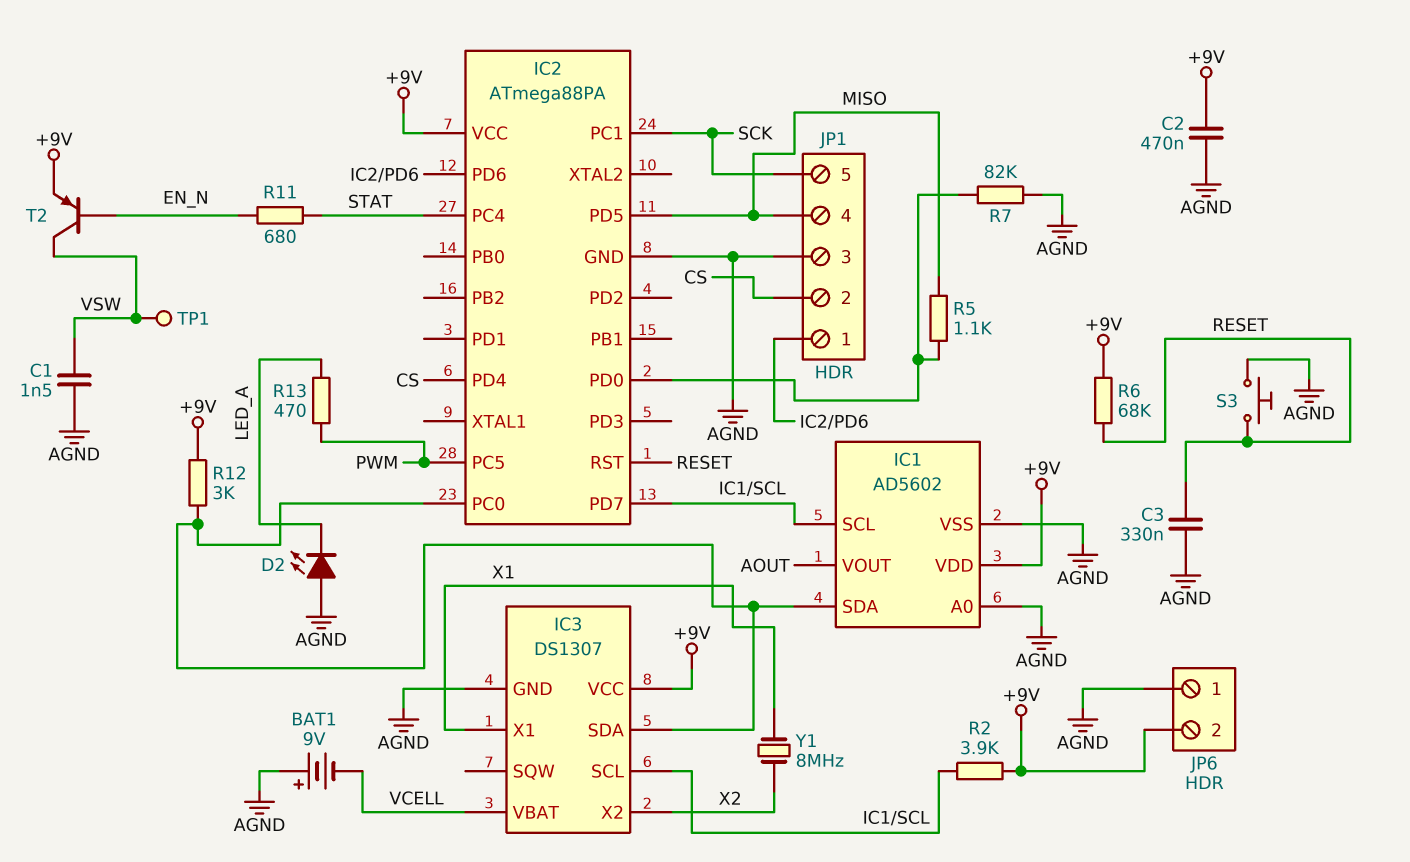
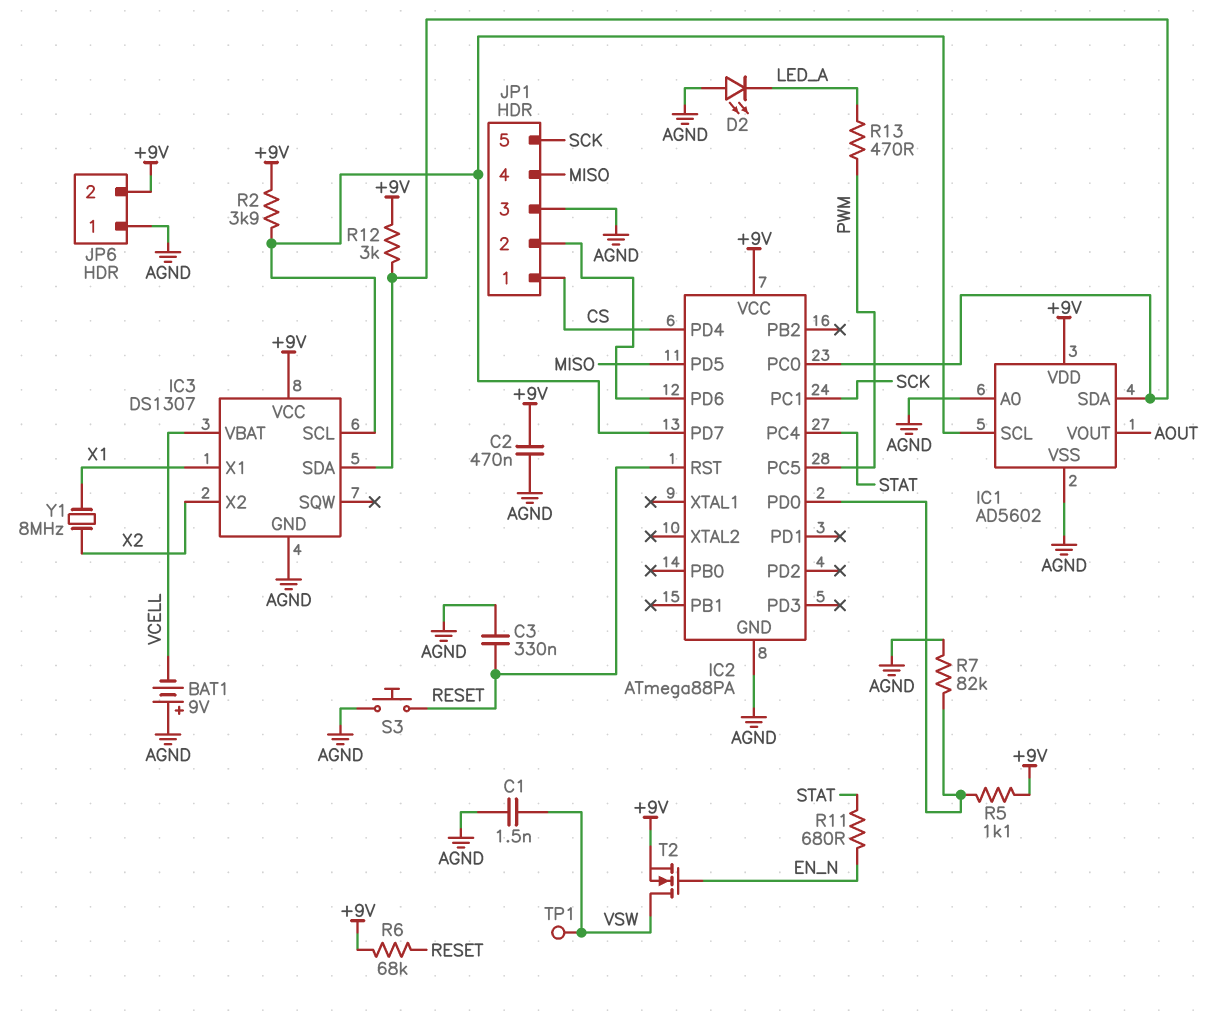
JP1 pin 1: IC2/PD6 -> CS
JP1 pin 2: CS -> IC2/PD6
R5: 1.1k (IC2/PD0, MISO) -> 1.1k (+9V, IC2/PD0)
T2: PNP (B EN_N, C VSW, E +9V) -> NMOS (G EN_N, D VSW, S +9V)

